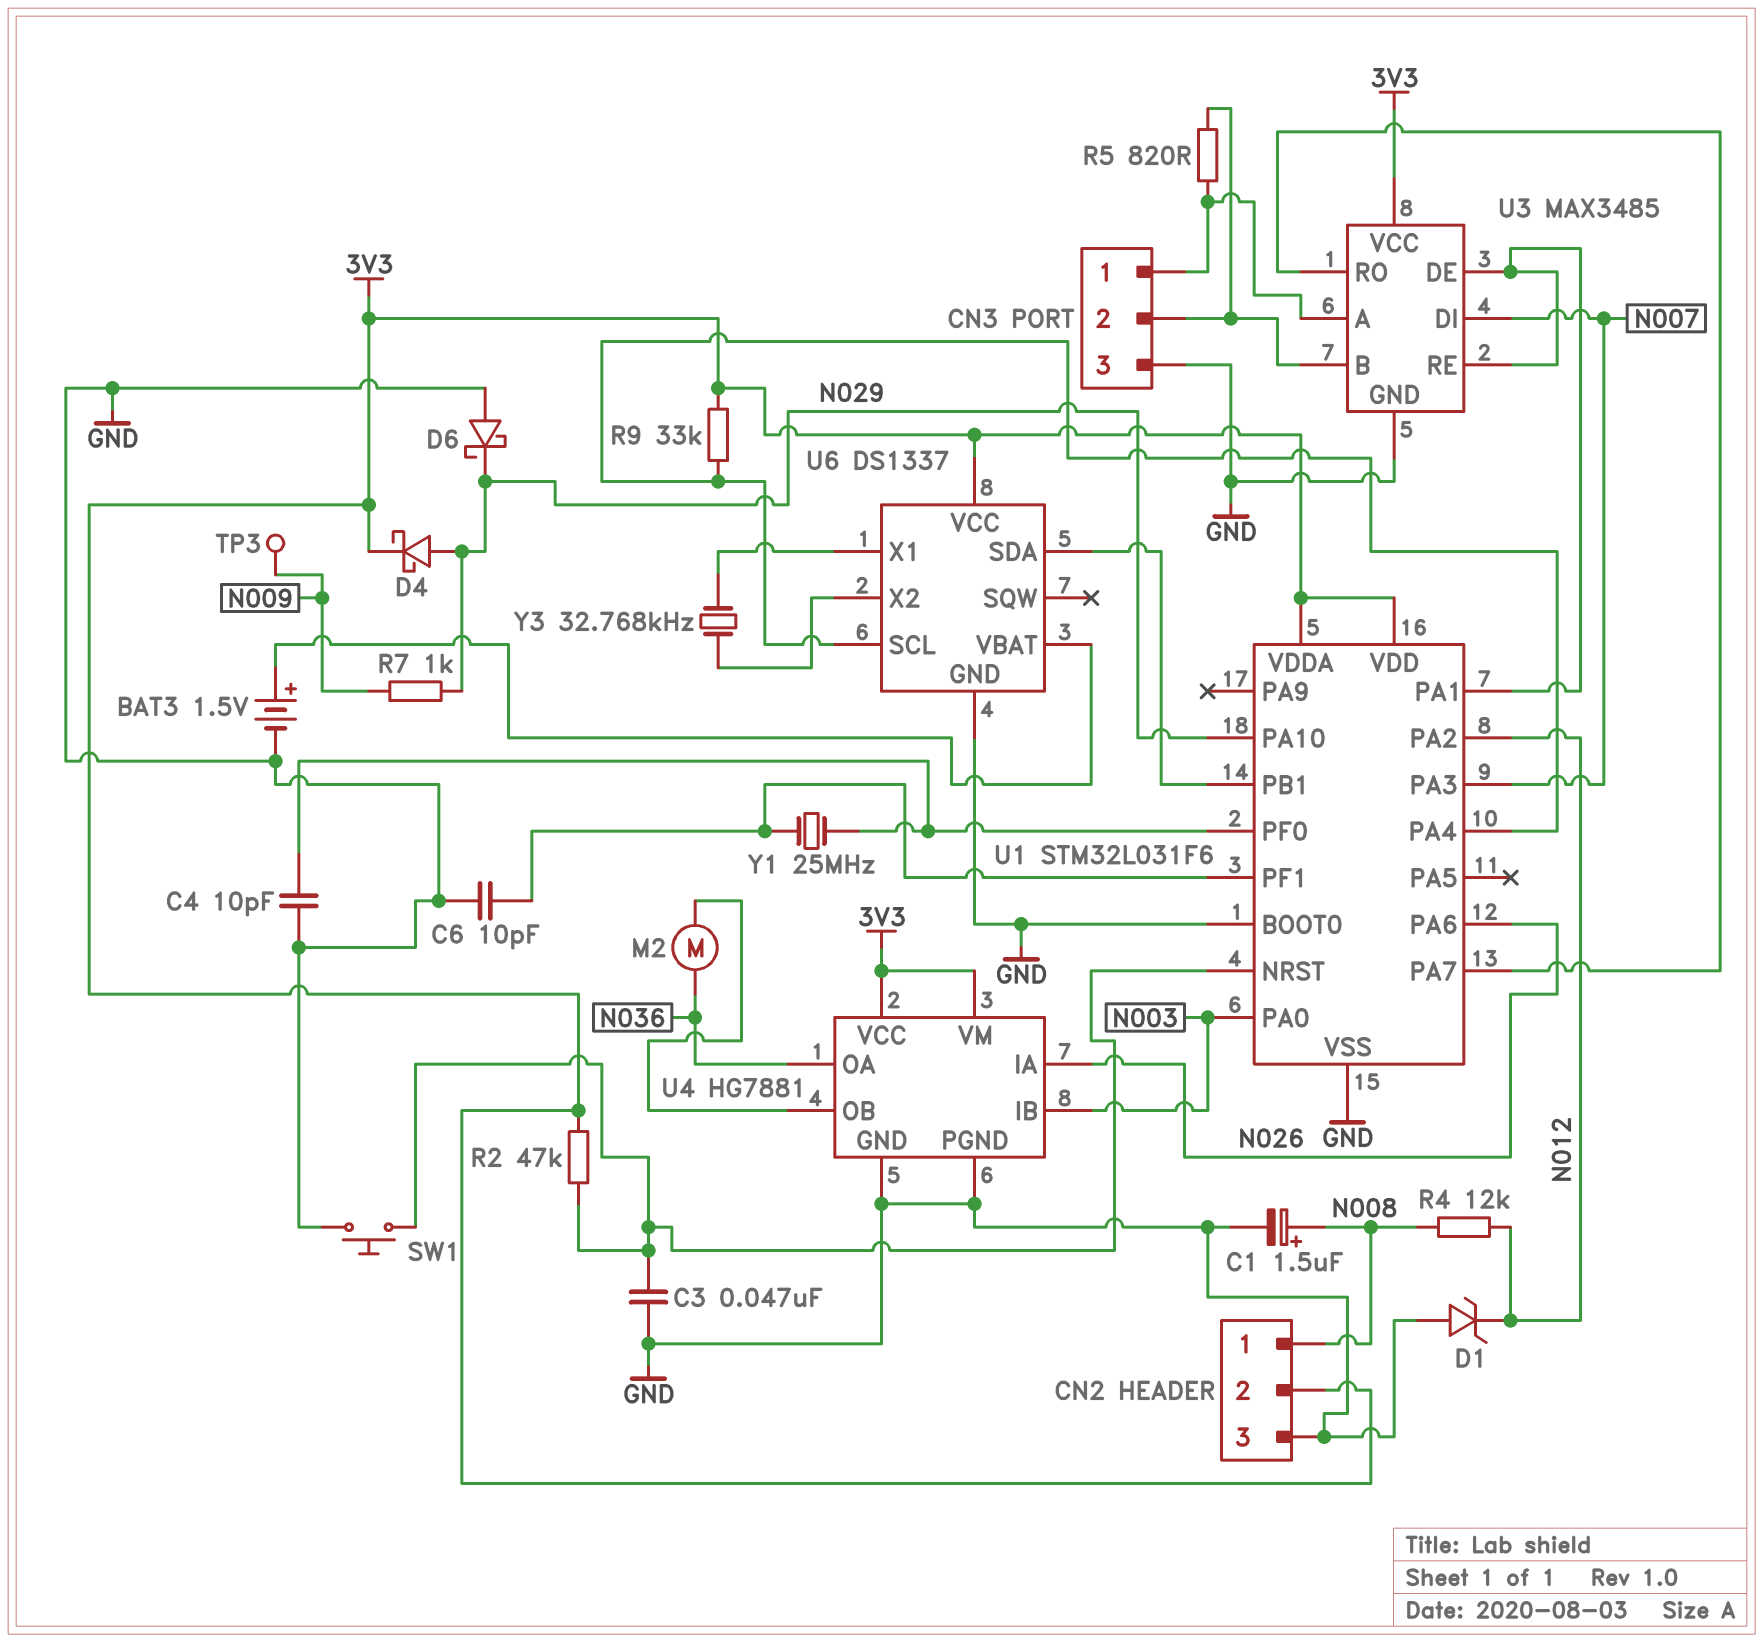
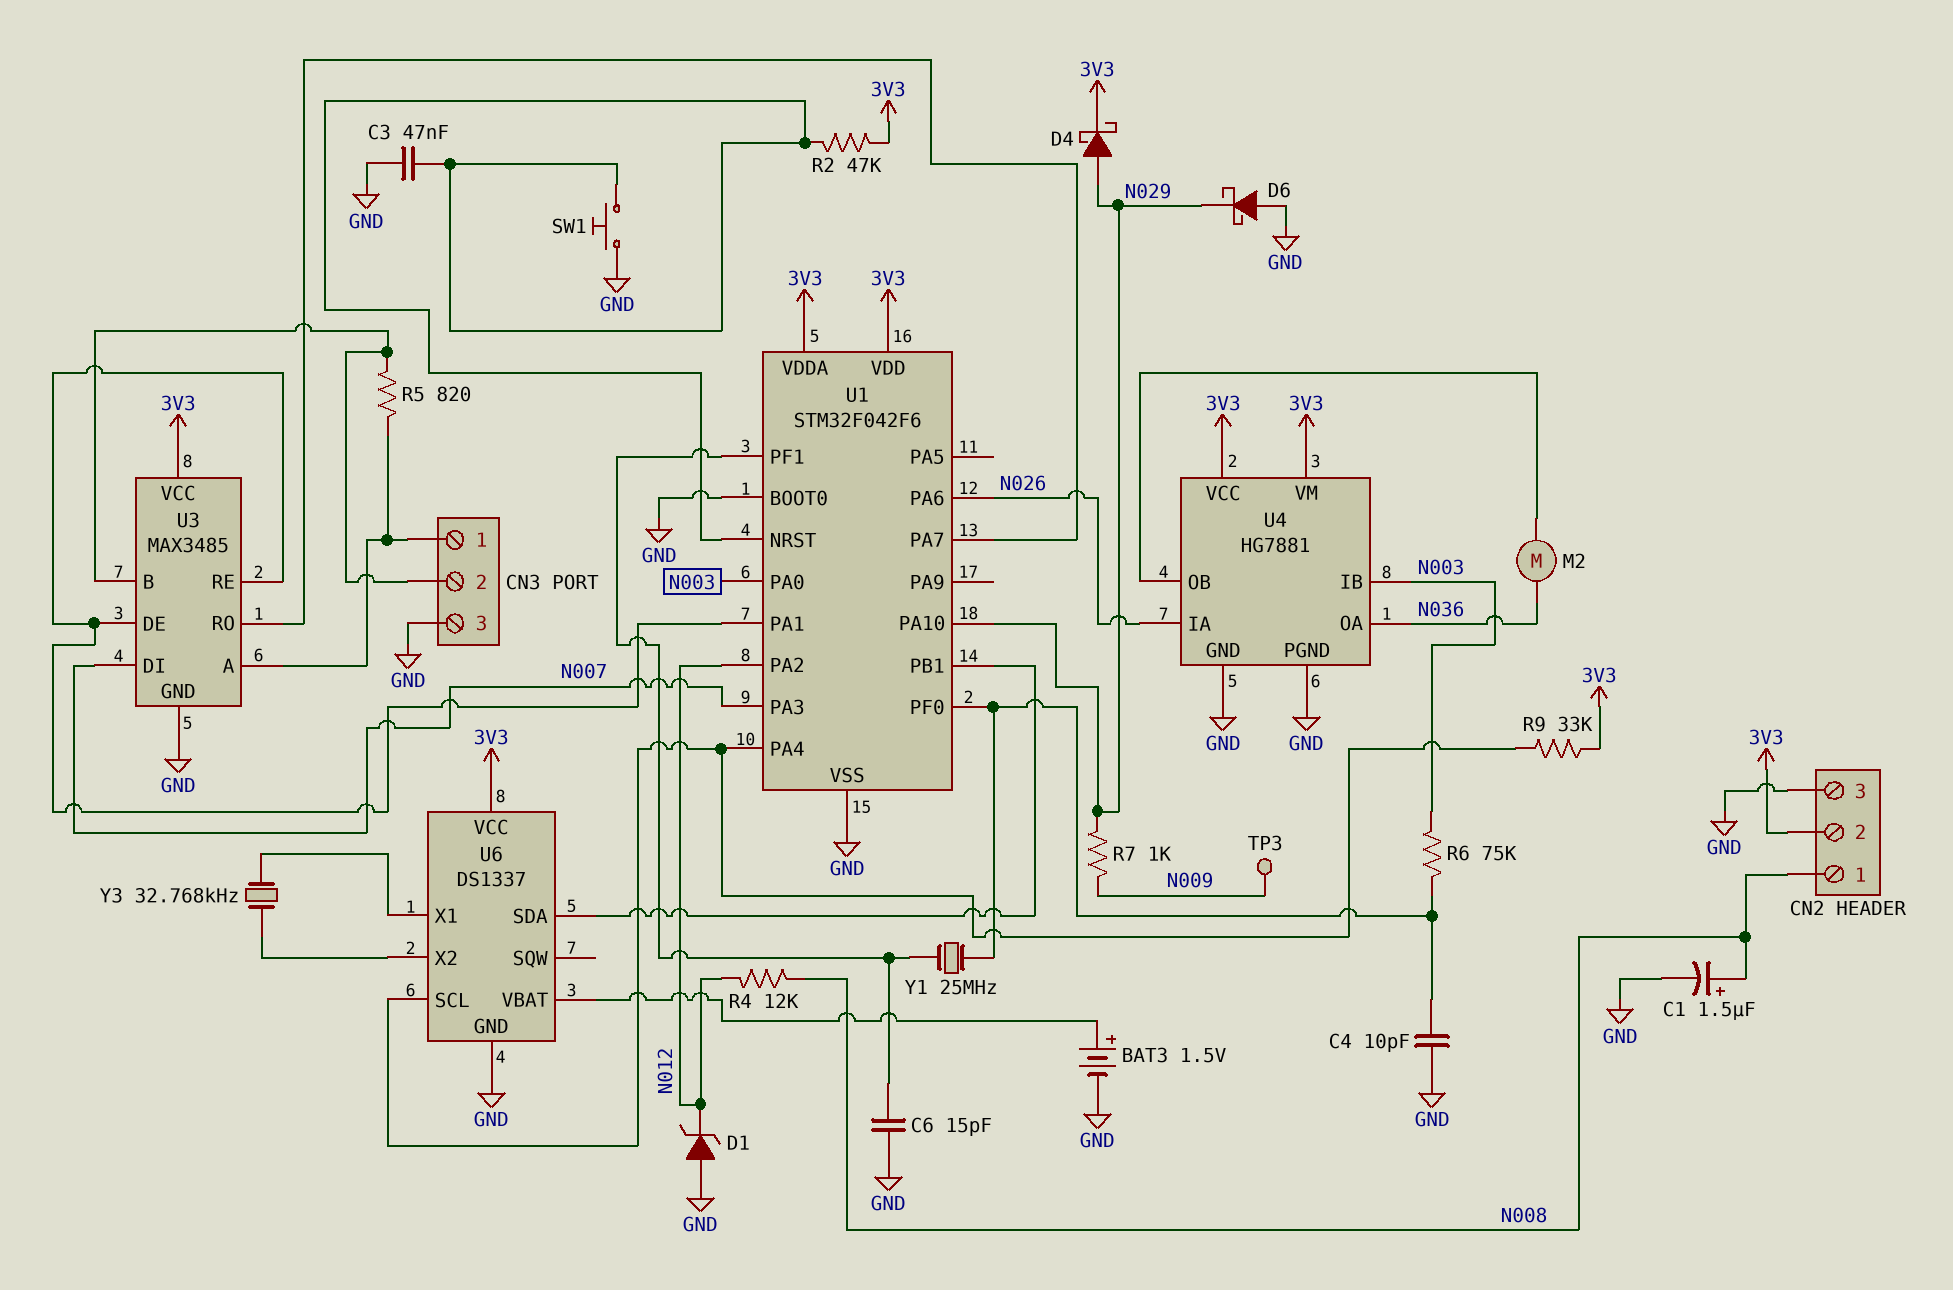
C6: 10pF (GND, U1/PF1) -> 15pF (GND, U1/PF1)
R6: none -> 75k (N003, U1/PF0)
U1: STM32L031F6 -> STM32F042F6

